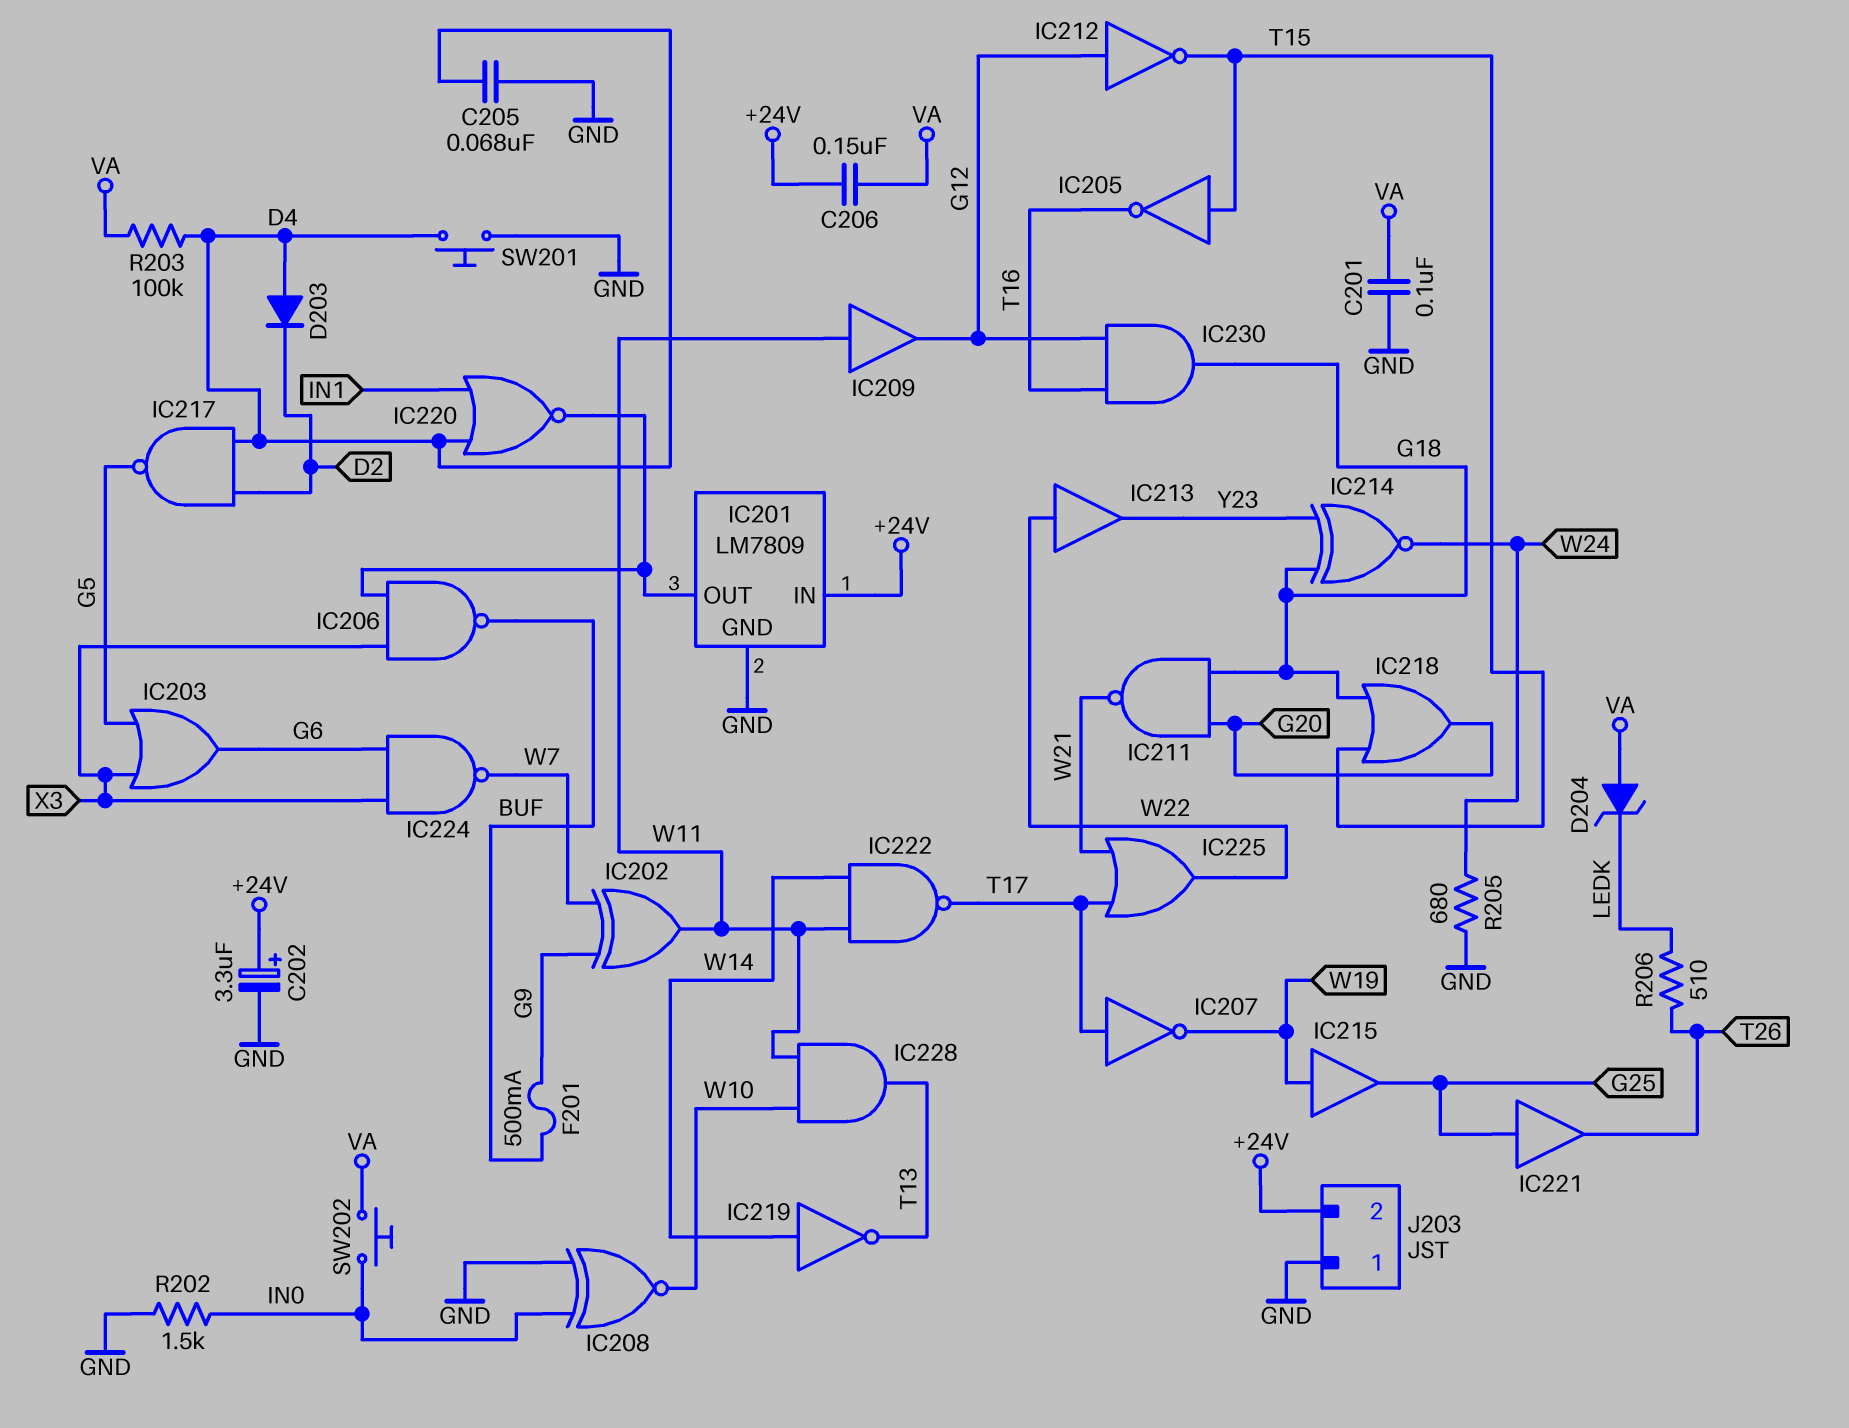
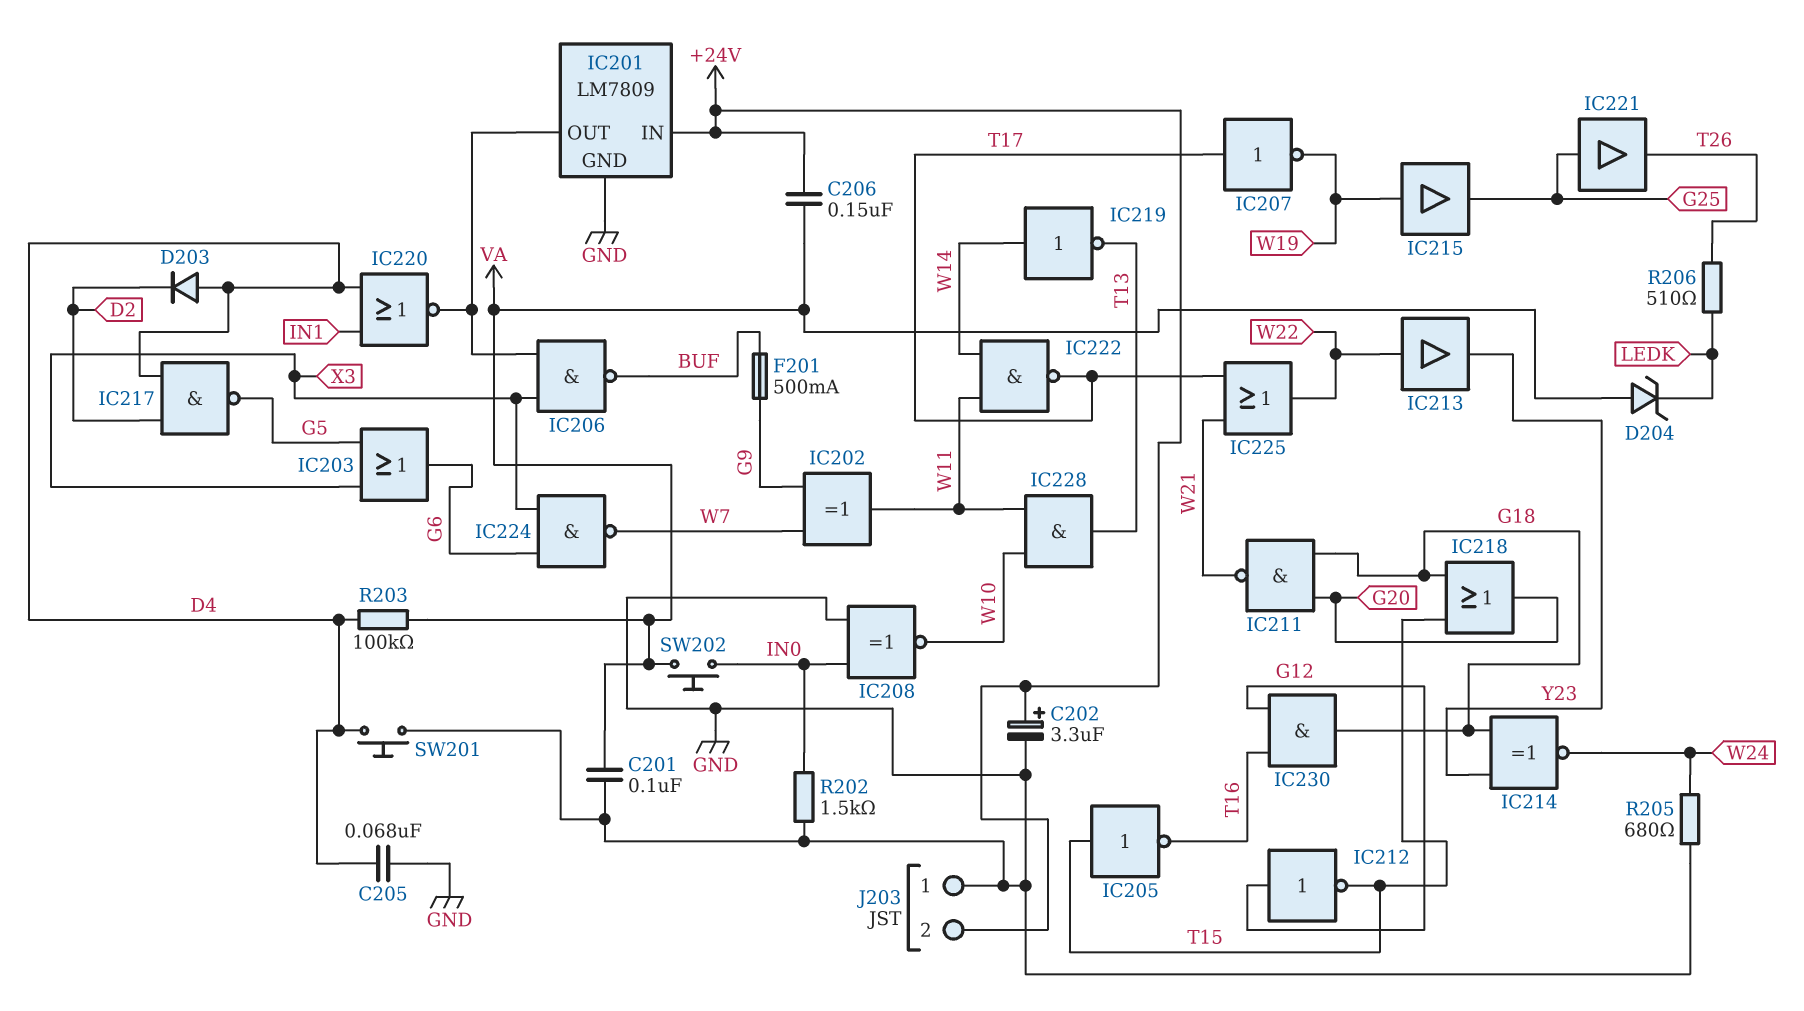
IC209: buffer (in W11, out G12) -> none

